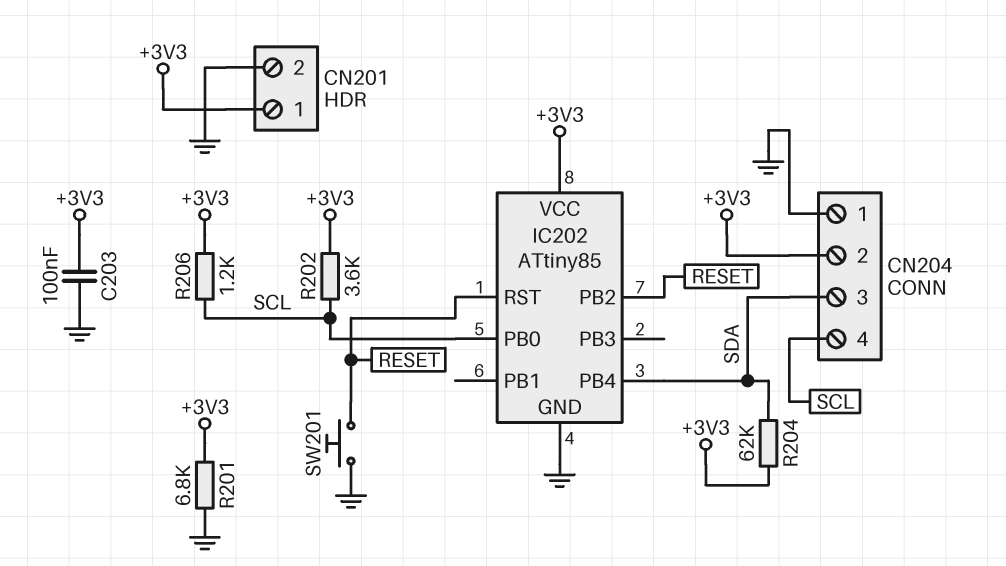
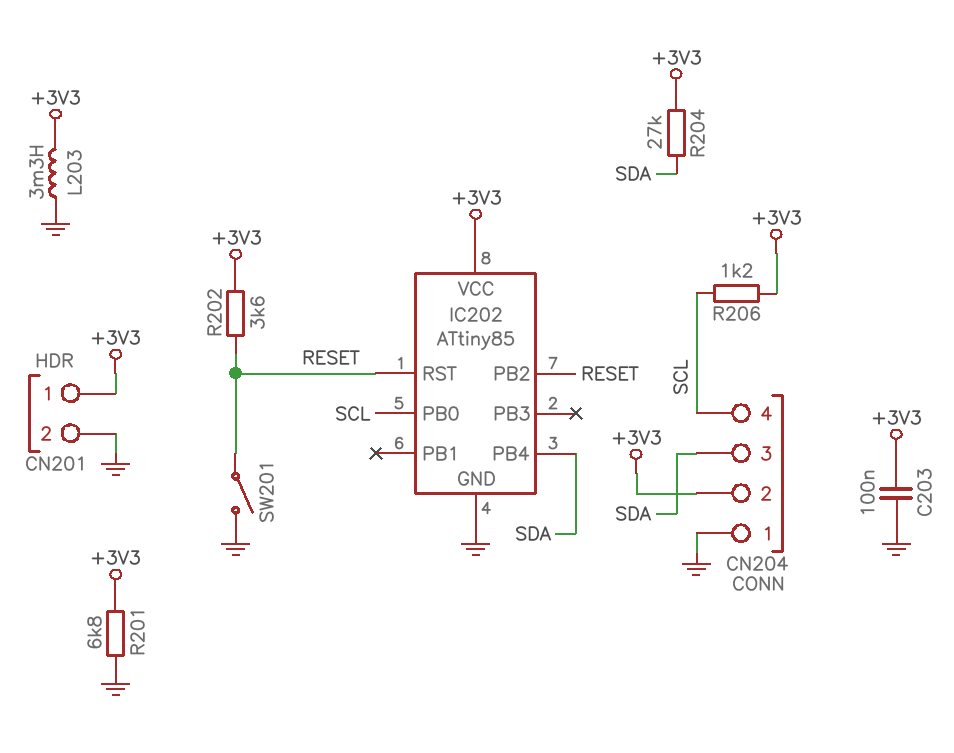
L203: none -> 3.3mH (+3V3, GND)
R202: 3.6k (+3V3, SCL) -> 3.6k (+3V3, RESET)
R204: 62k (+3V3, SDA) -> 27k (+3V3, SDA)
SW201: button (GND, RESET) -> switch (GND, RESET)

